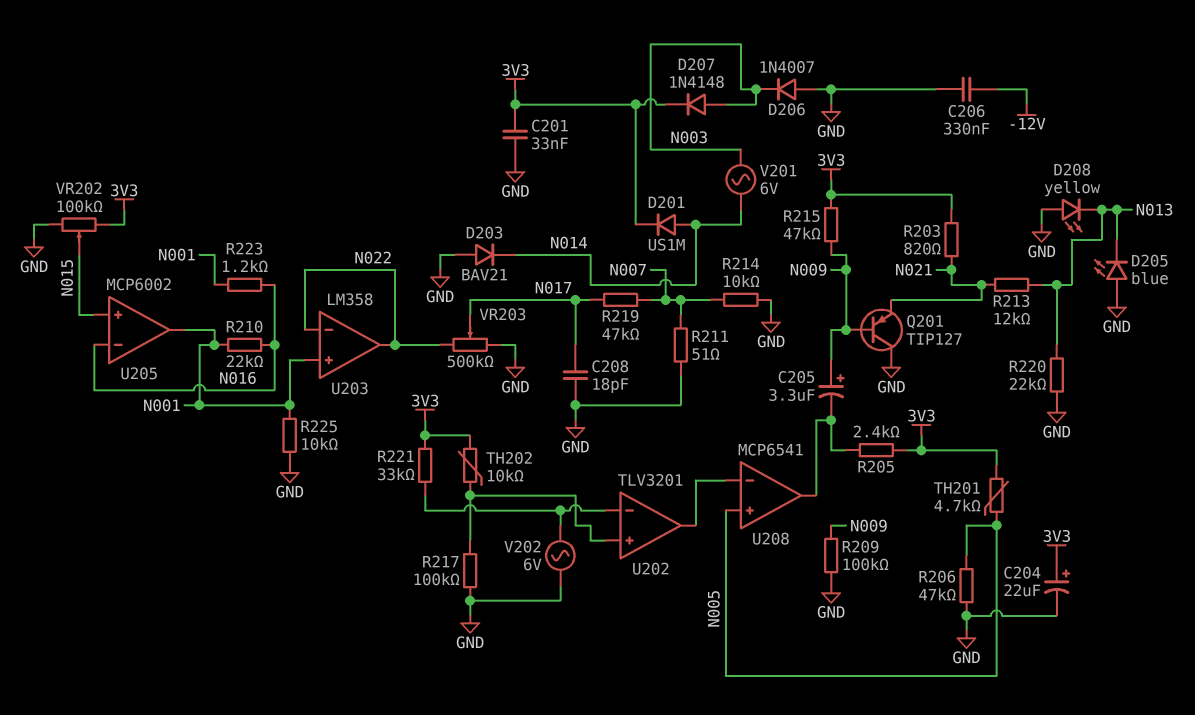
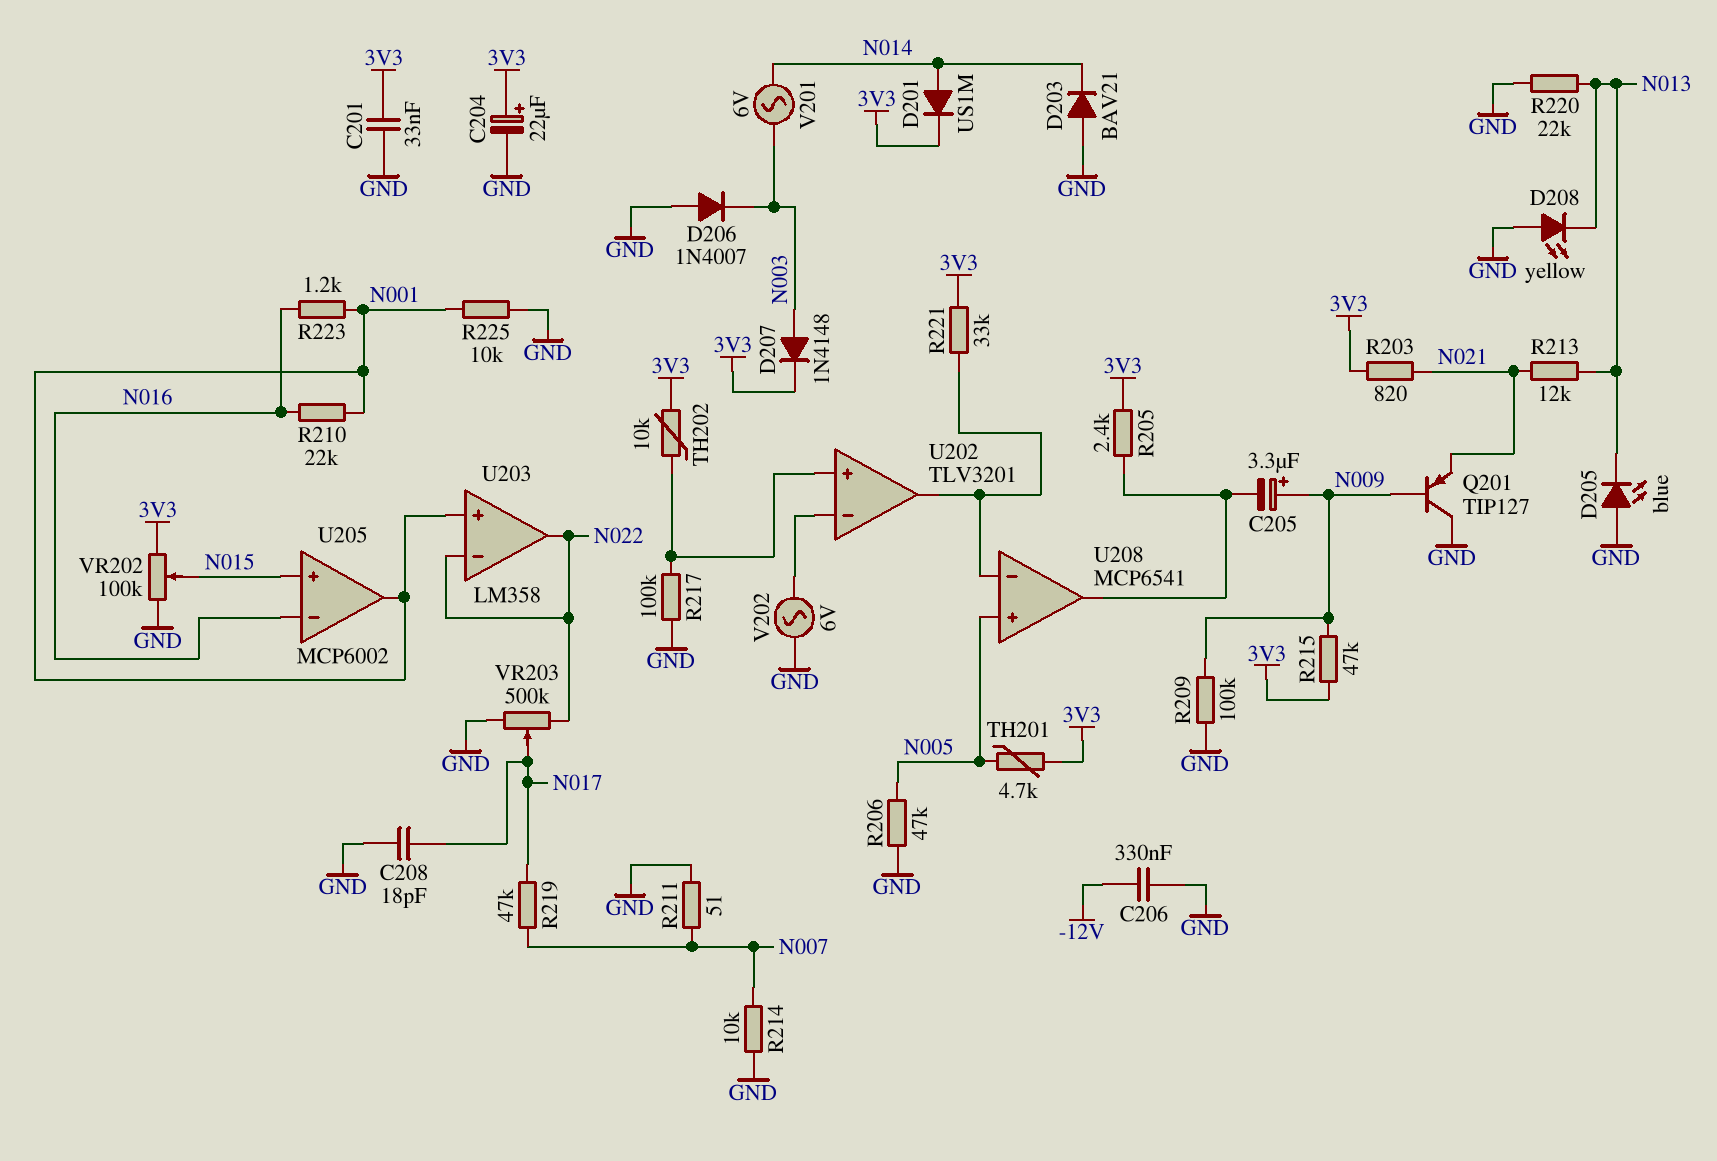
R221: 33k (3V3, U202/in-) -> 33k (3V3, U202/out)

